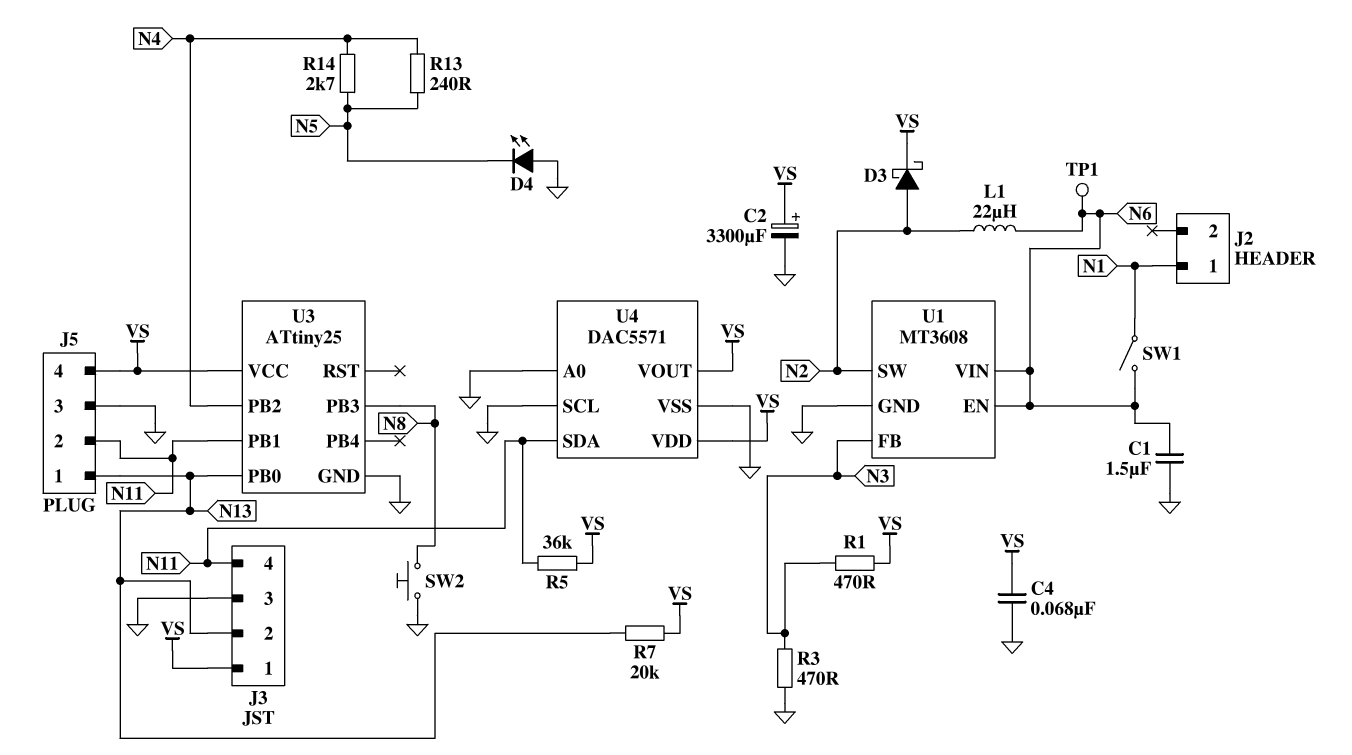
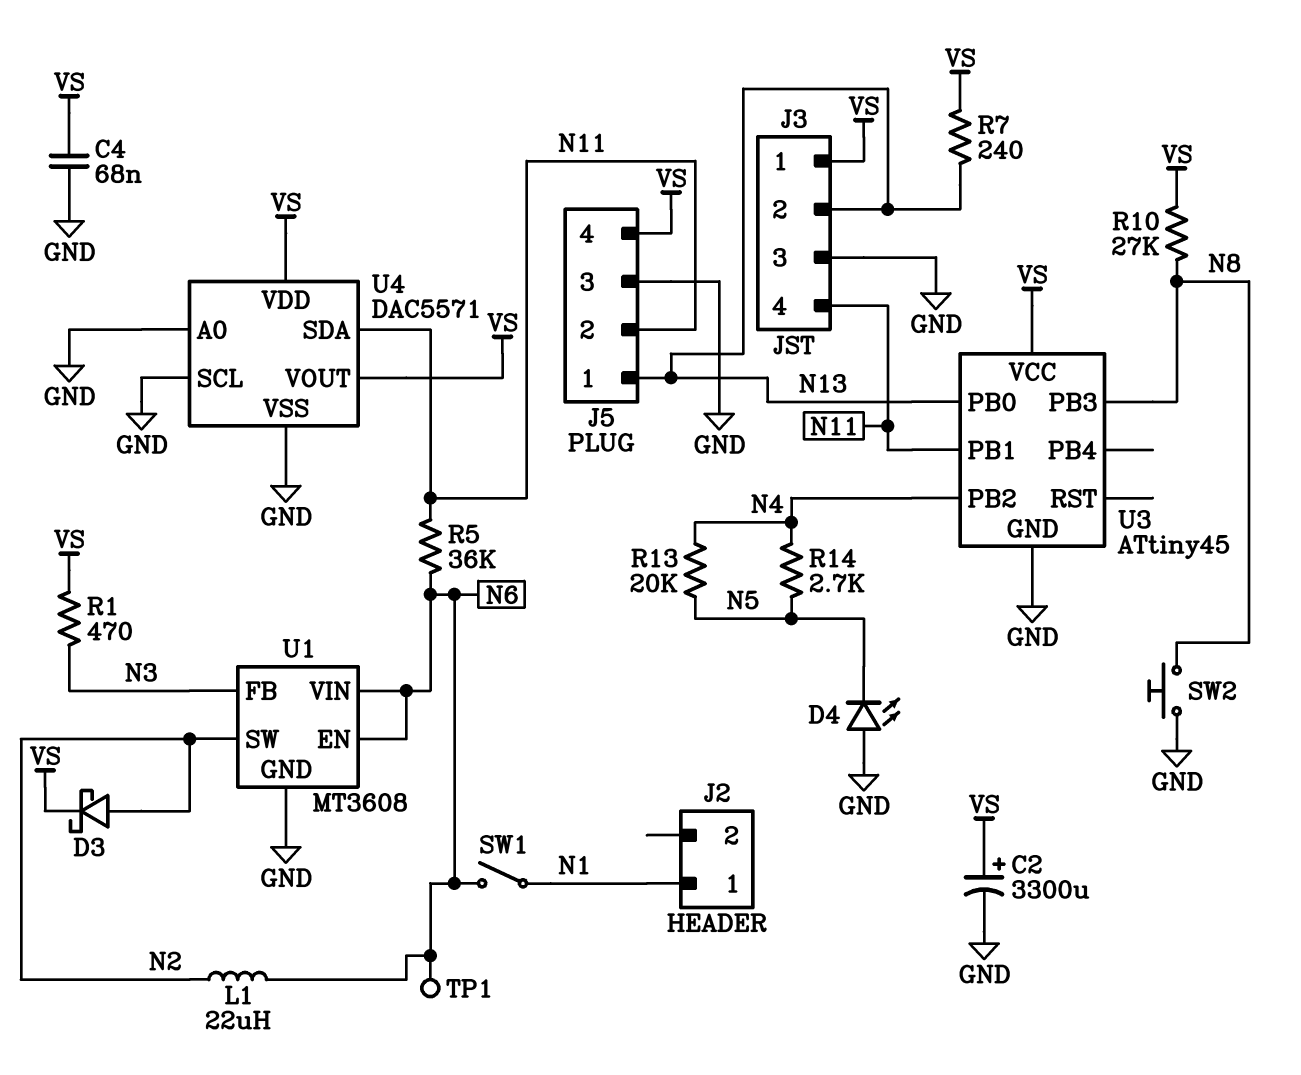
C1: 1.5uF (GND, N6) -> none
R3: 470 (GND, N3) -> none
R5: 36k (N11, VS) -> 36k (N6, N11)
R7: 20k (N13, VS) -> 240 (N13, VS)
R10: none -> 27k (N8, VS)
R13: 240 (N4, N5) -> 20k (N4, N5)
U3: ATtiny25 -> ATtiny45

